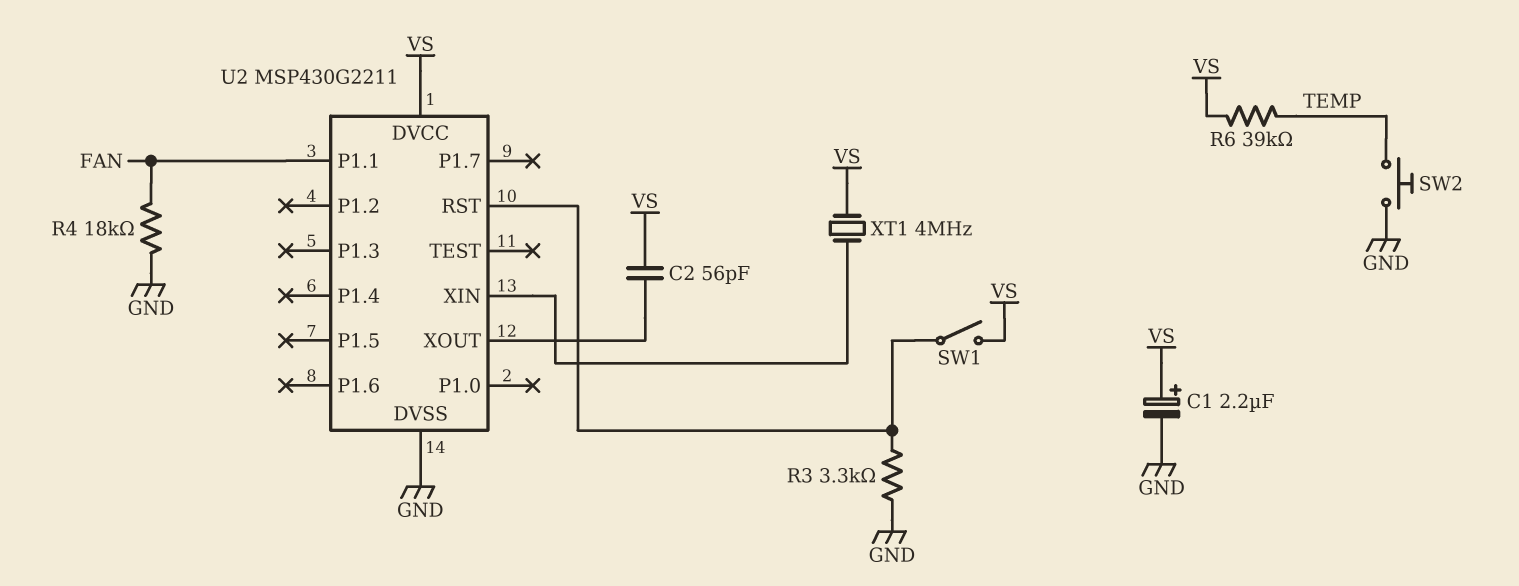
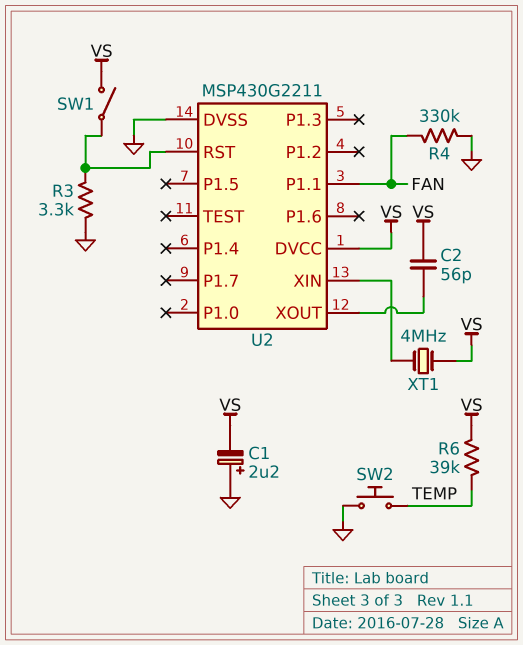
C1: 2.2uF (plus VS, minus GND) -> 2.2uF (plus GND, minus VS)
R4: 18k (FAN, GND) -> 330k (FAN, GND)

